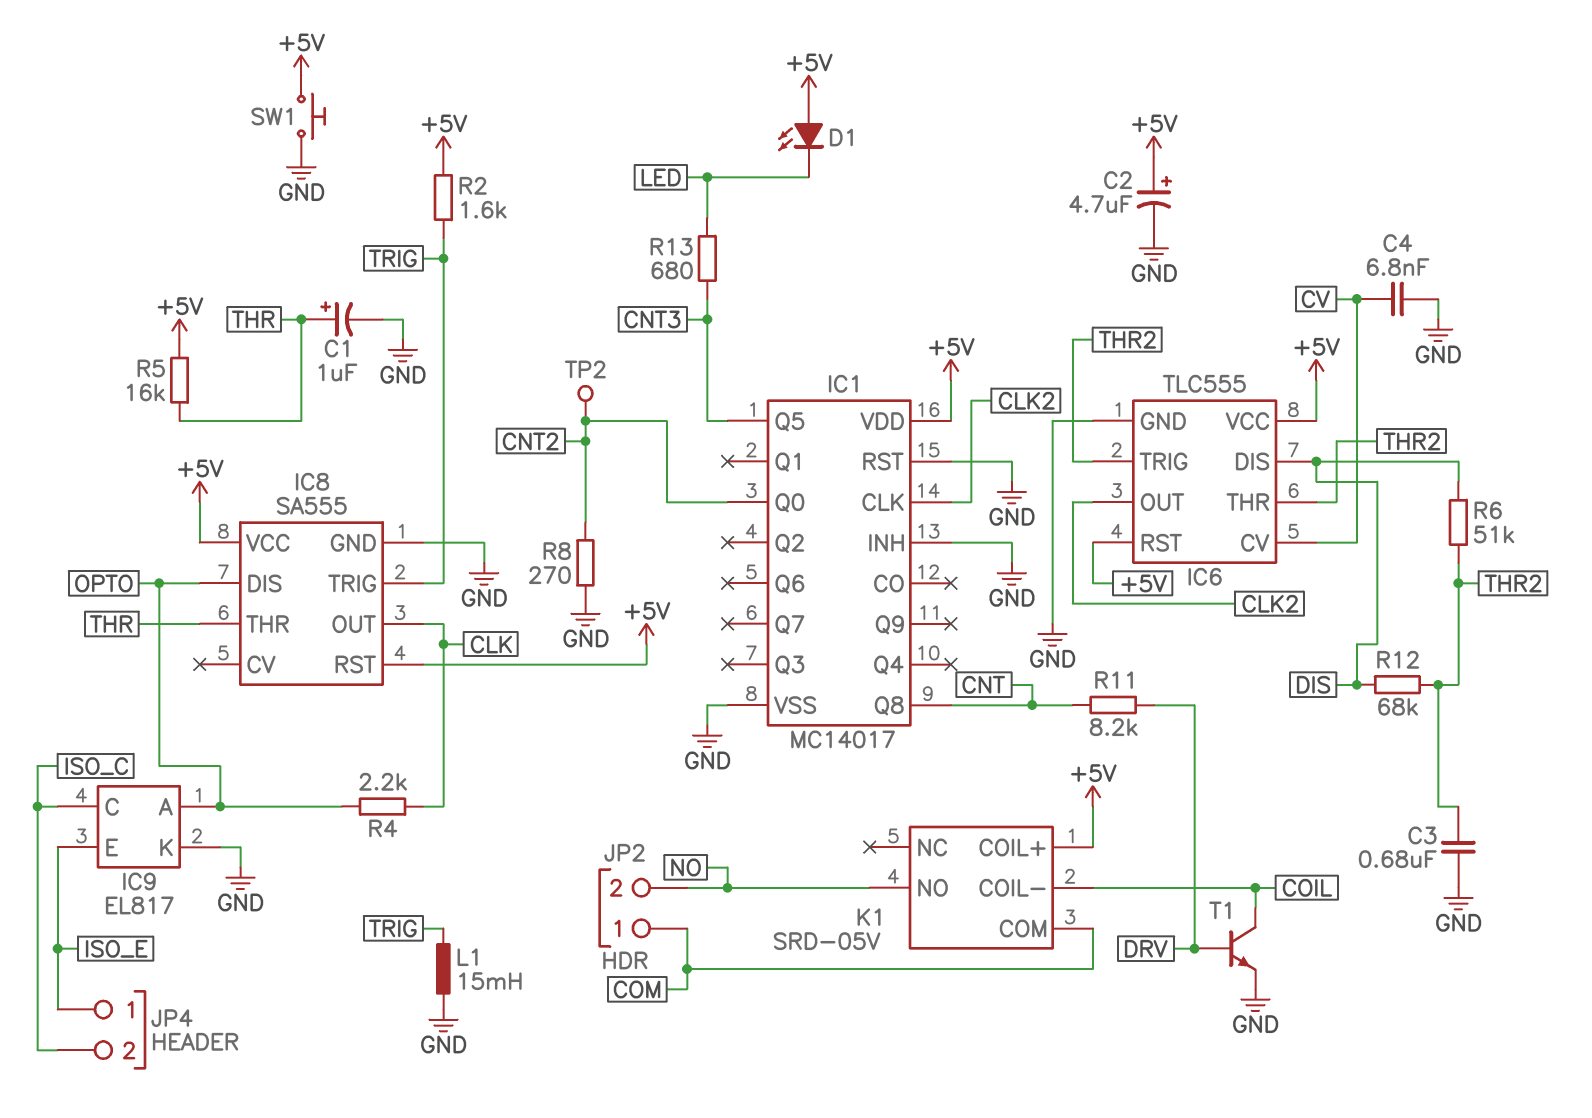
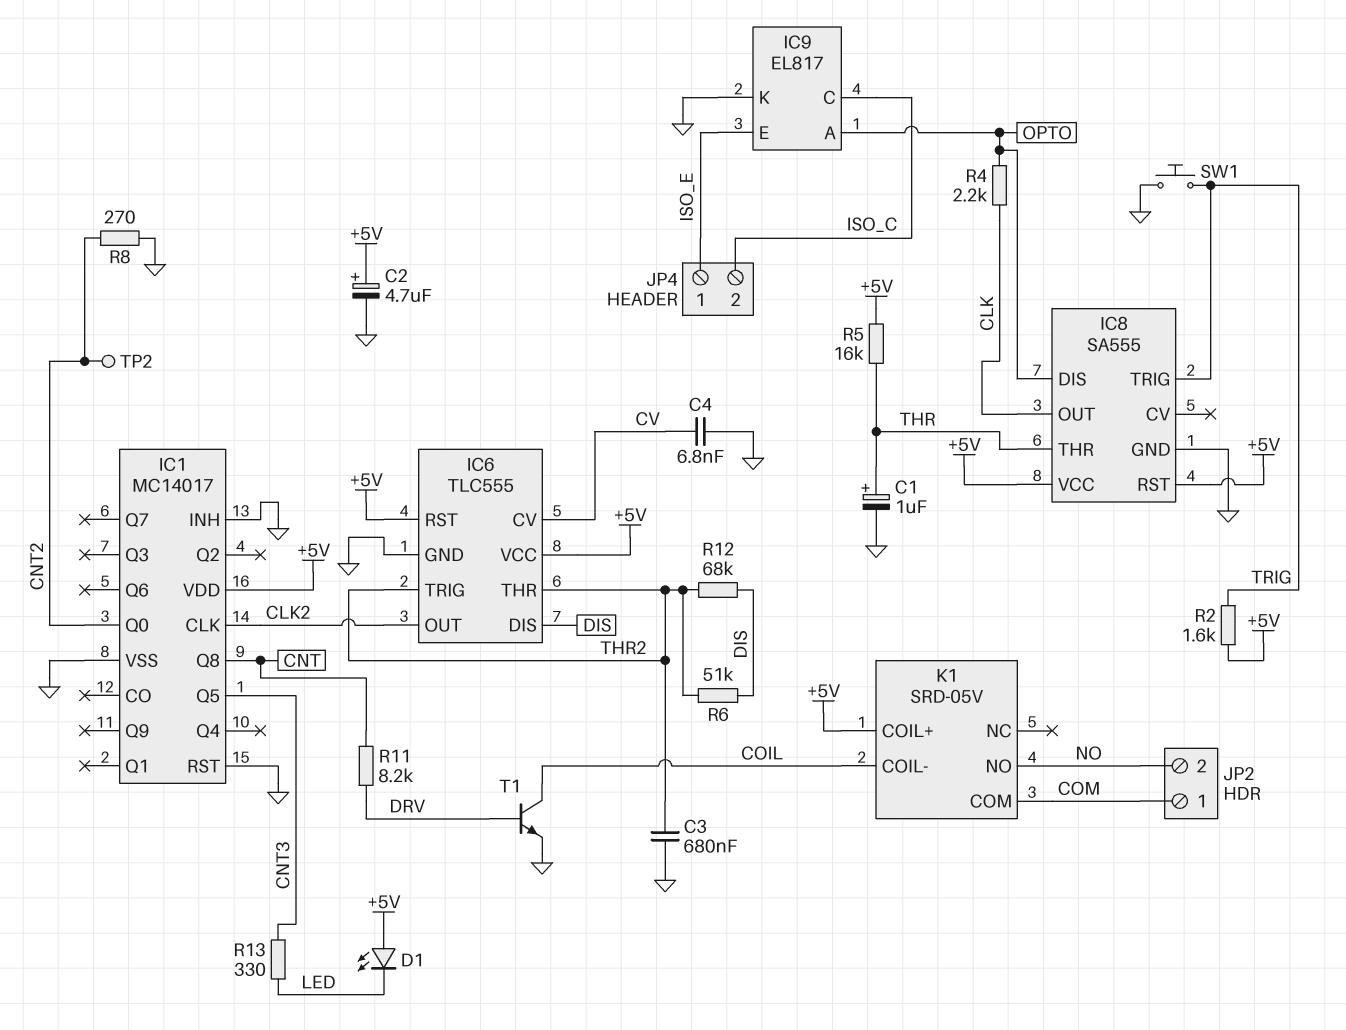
L1: 15mH (GND, TRIG) -> none
R13: 680 (CNT3, LED) -> 330 (CNT3, LED)
SW1: button (+5V, GND) -> button (GND, TRIG)

